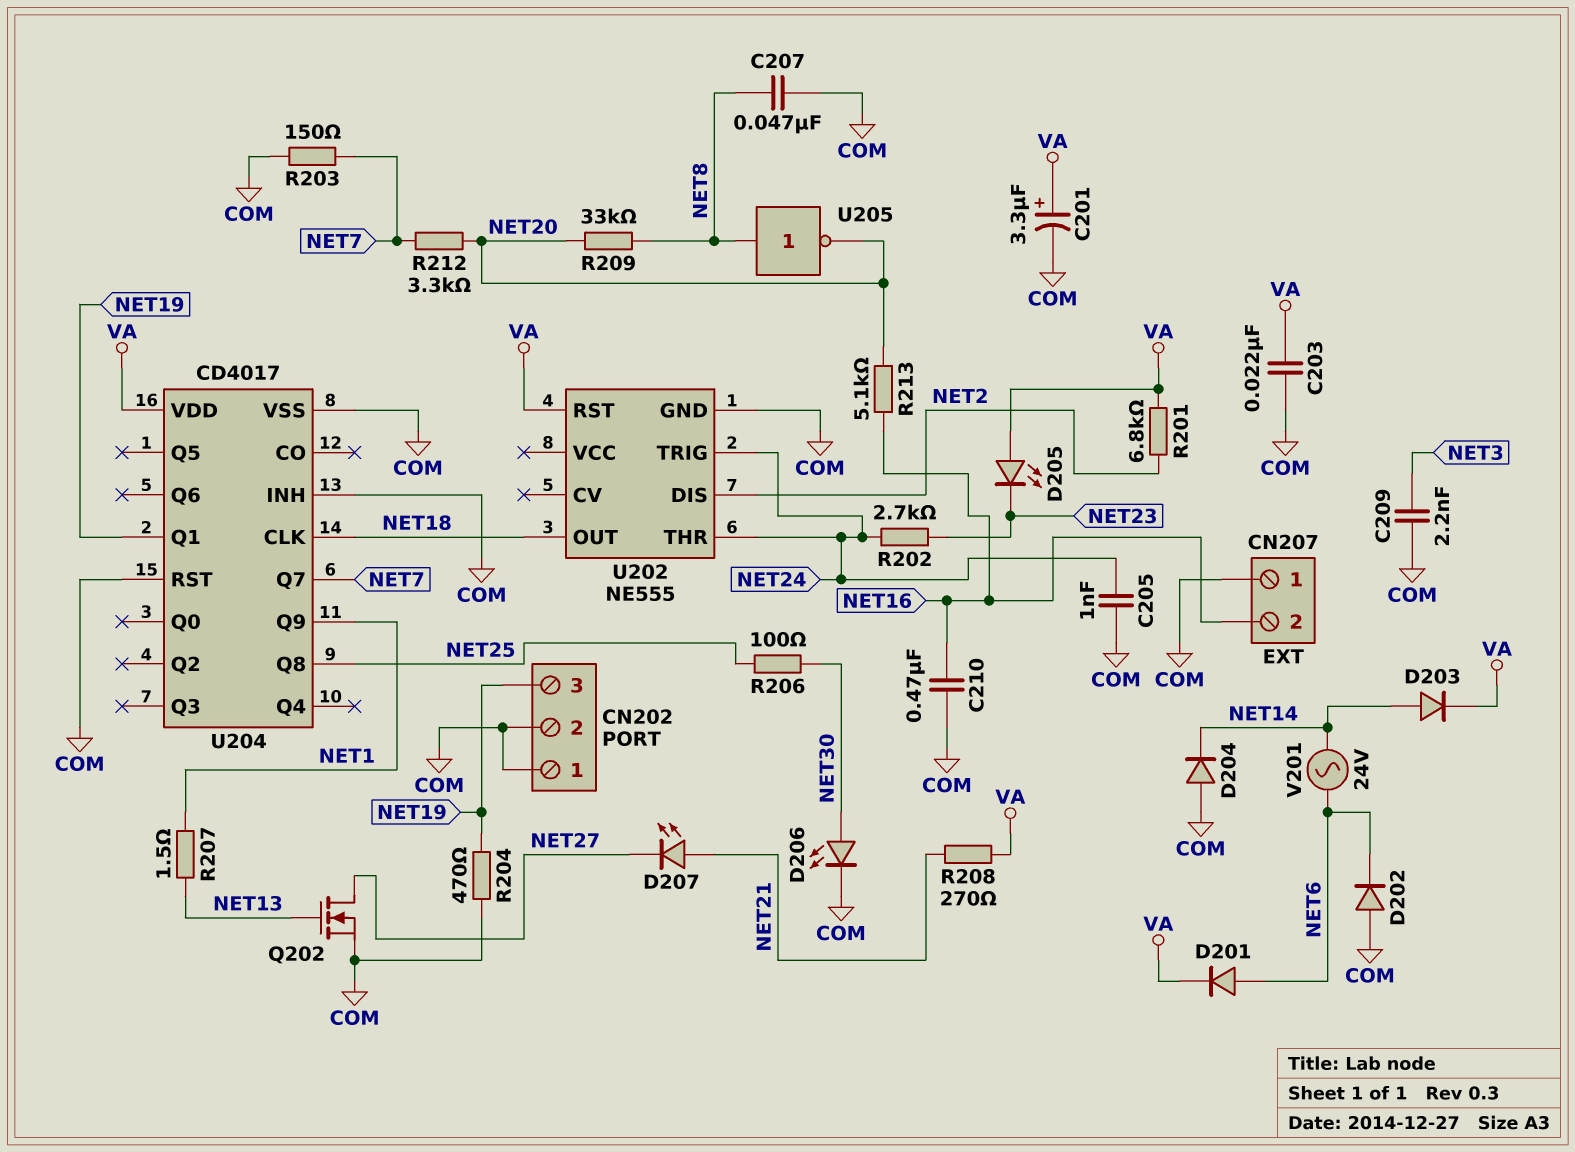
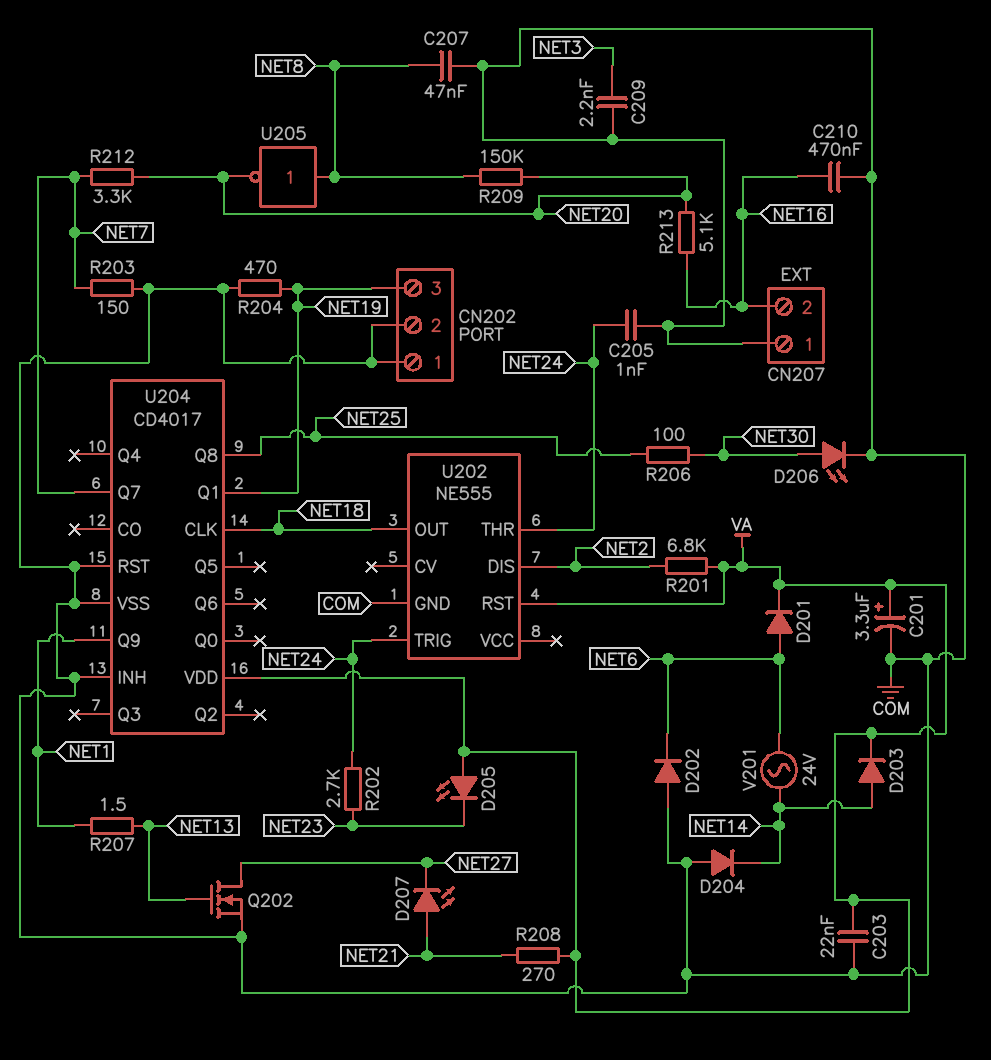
R209: 33k (NET8, NET20) -> 150k (NET8, NET20)

